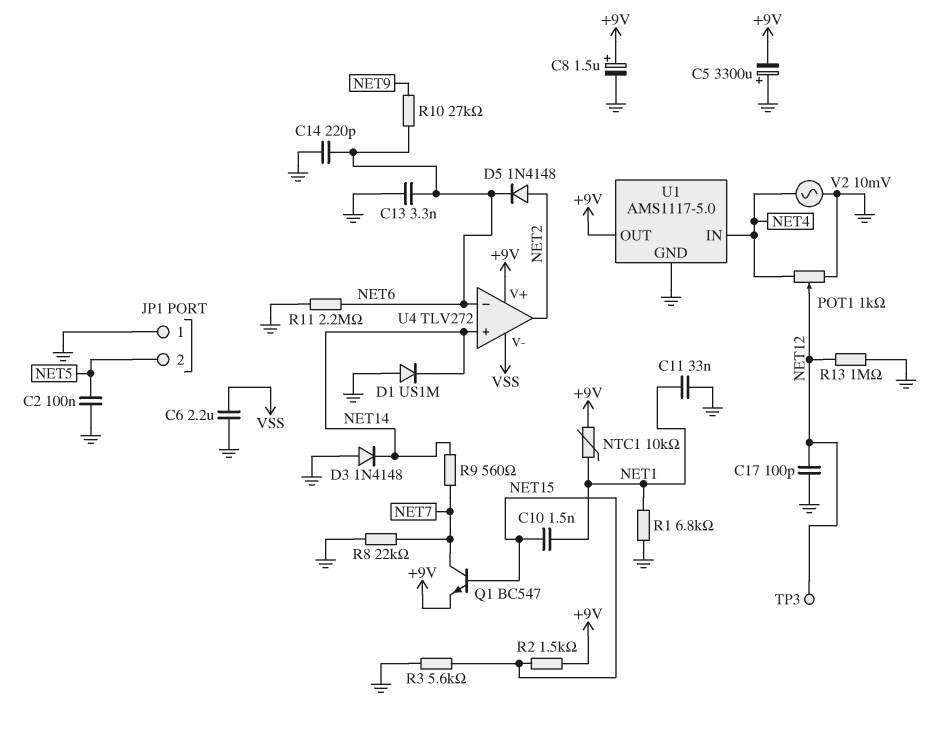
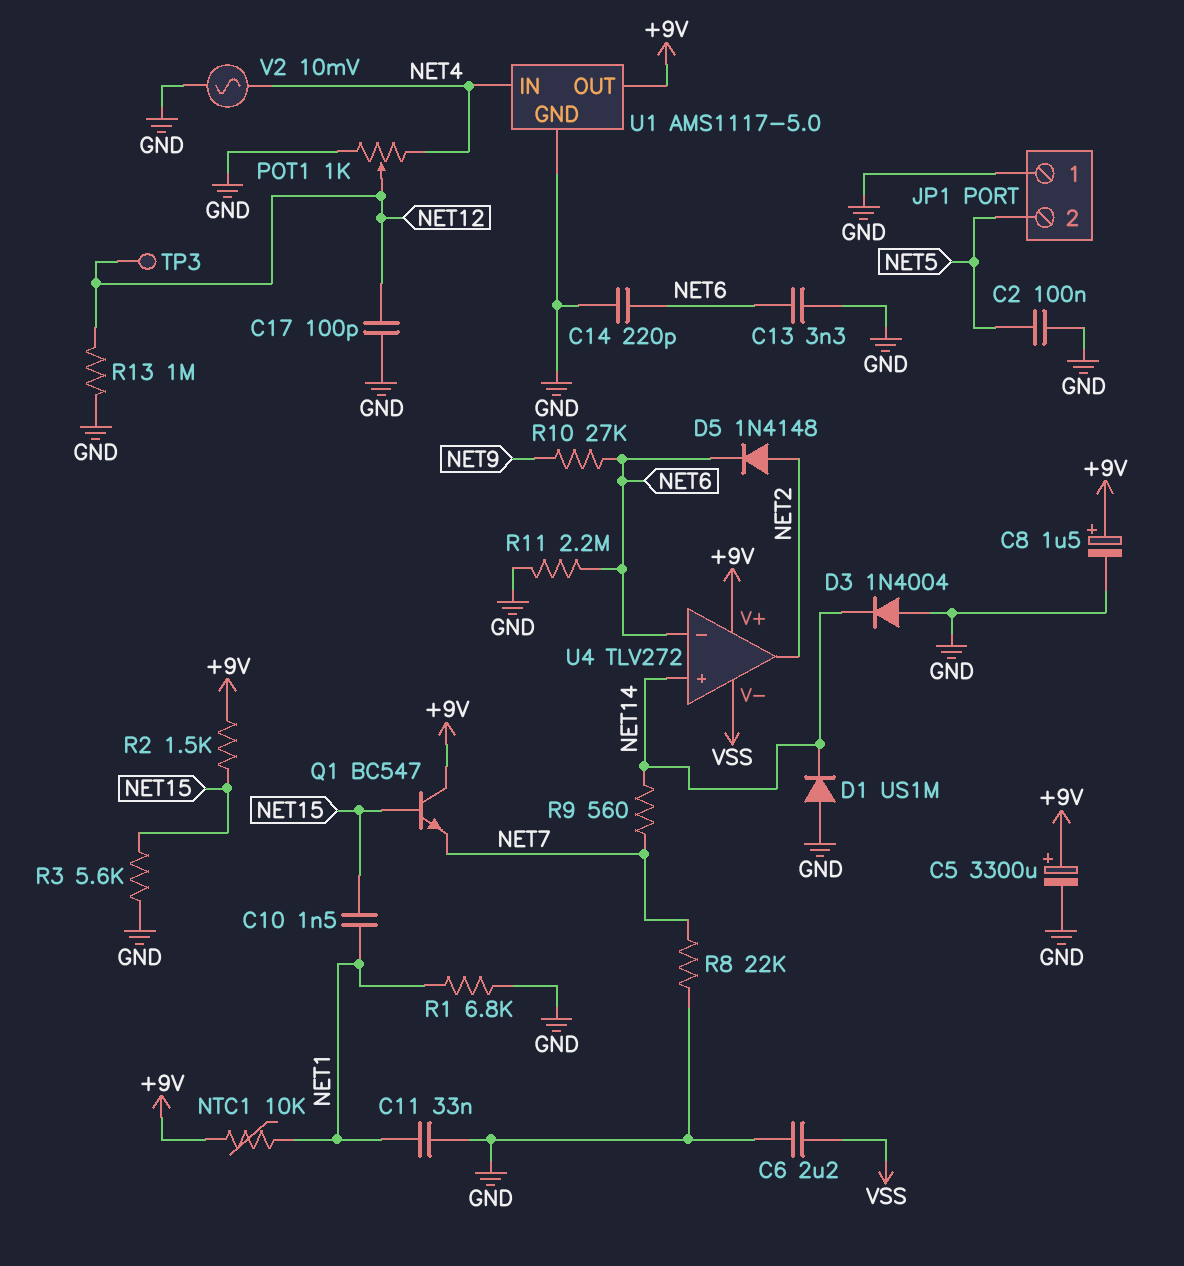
C5: 3300uF (plus GND, minus +9V) -> 3300uF (plus +9V, minus GND)
D3: diode 1N4148 (A GND, K NET14) -> diode 1N4004 (A GND, K NET14)
Q1: NPN BC547 (B NET15, C NET7, E +9V) -> NPN BC547 (B NET15, C +9V, E NET7)

